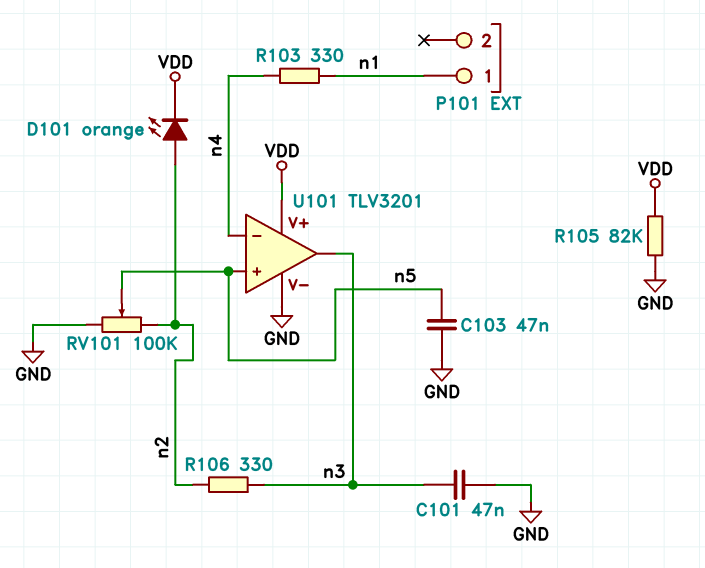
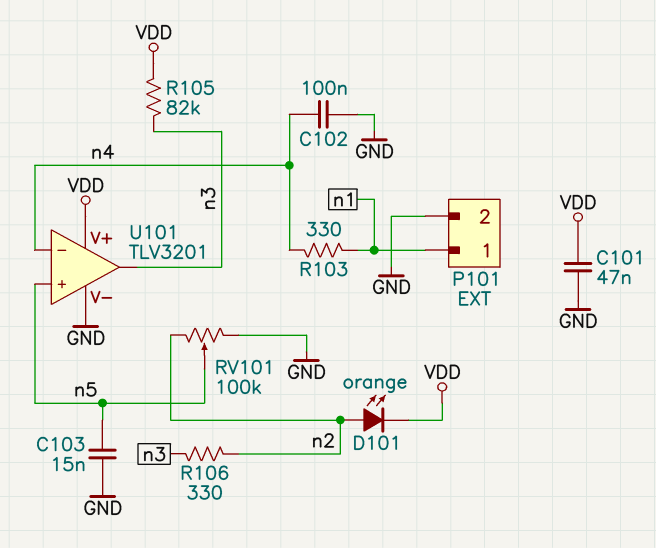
C101: 47nF (GND, n3) -> 47nF (GND, VDD)
C102: none -> 100nF (GND, n4)
C103: 47nF (GND, n5) -> 15nF (GND, n5)
P101 pin 2: none -> GND
R105: 82k (GND, VDD) -> 82k (VDD, n3)

